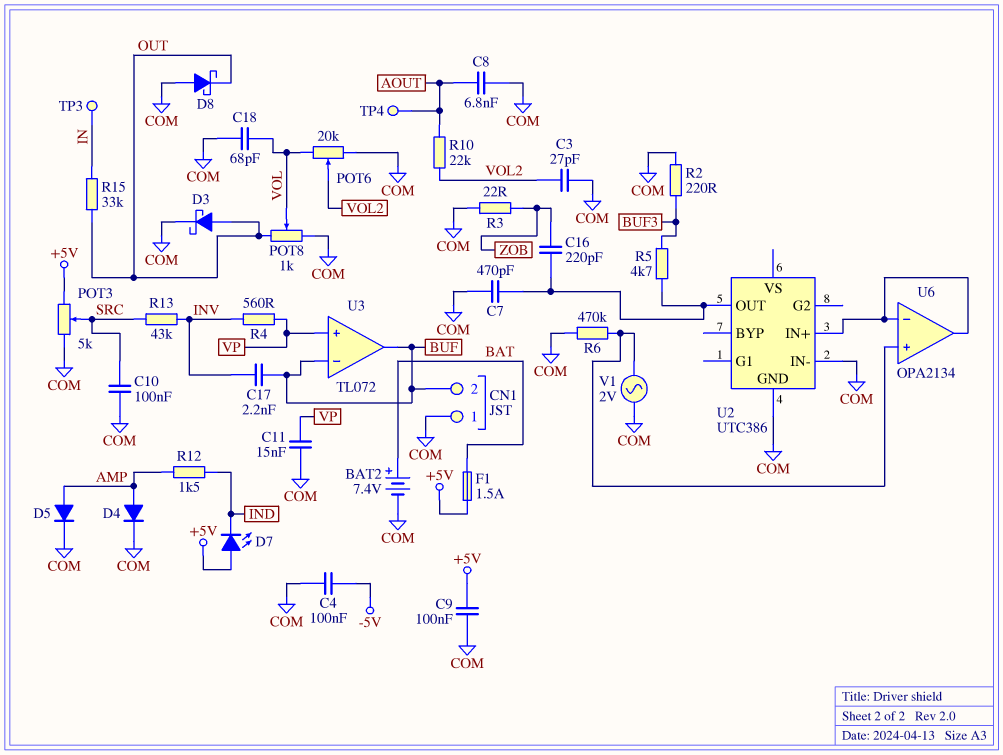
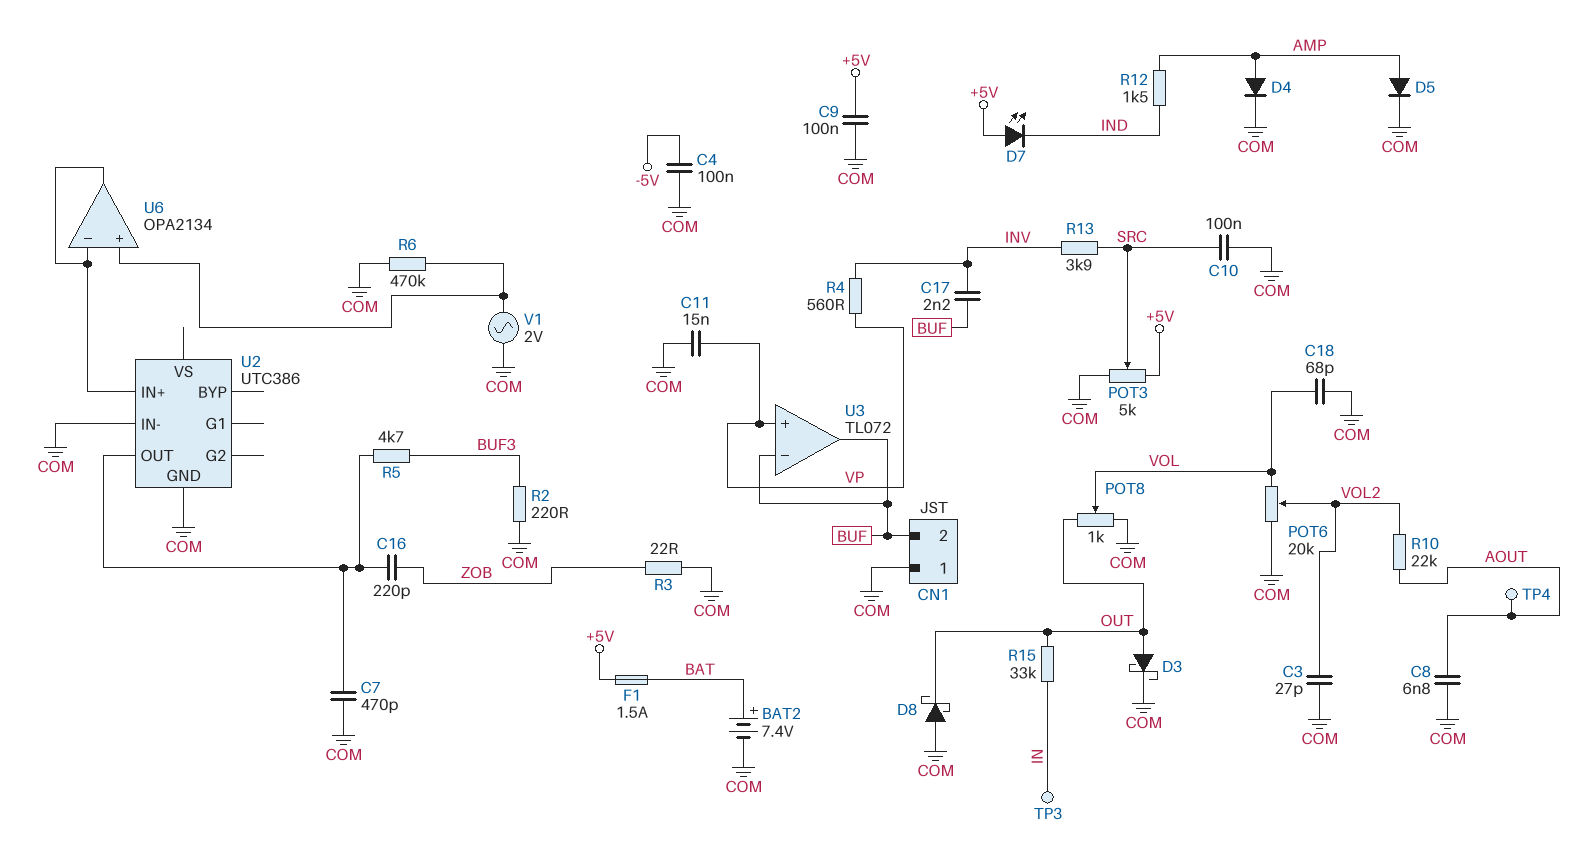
R13: 43k (INV, SRC) -> 3.9k (INV, SRC)

